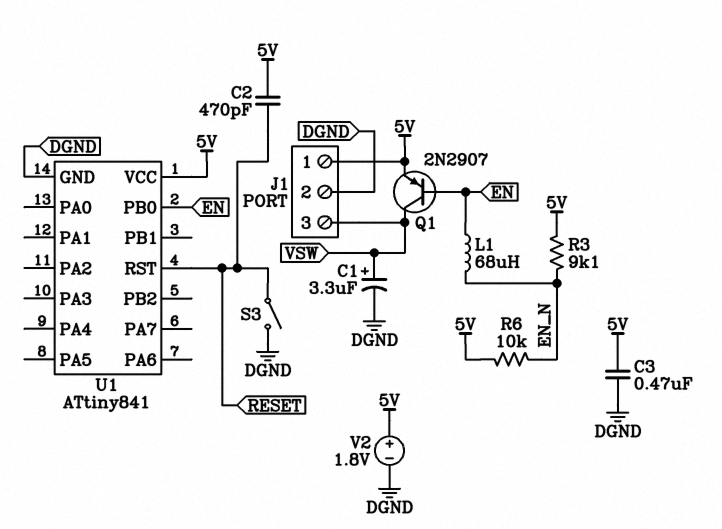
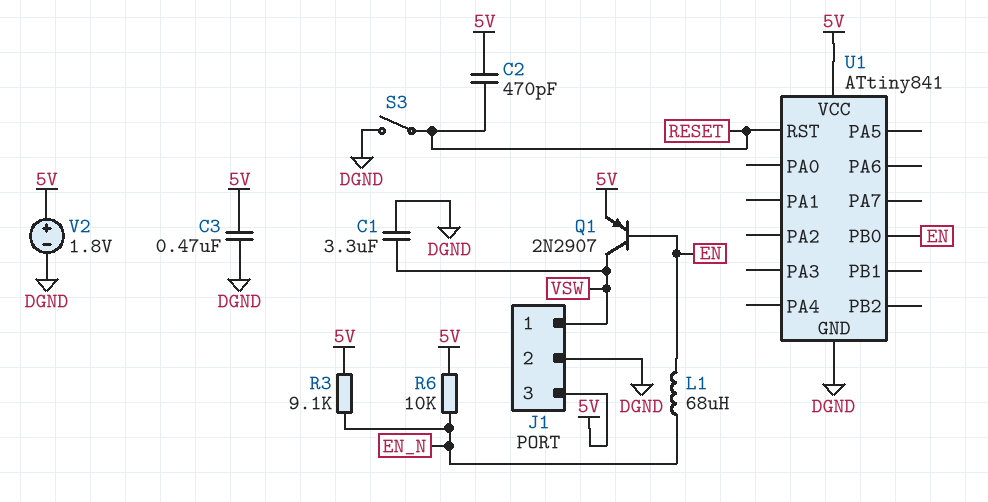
C1: 3.3uF (plus VSW, minus DGND) -> 3.3uF (DGND, VSW)
J1 pin 1: 5V -> VSW
J1 pin 3: VSW -> 5V

